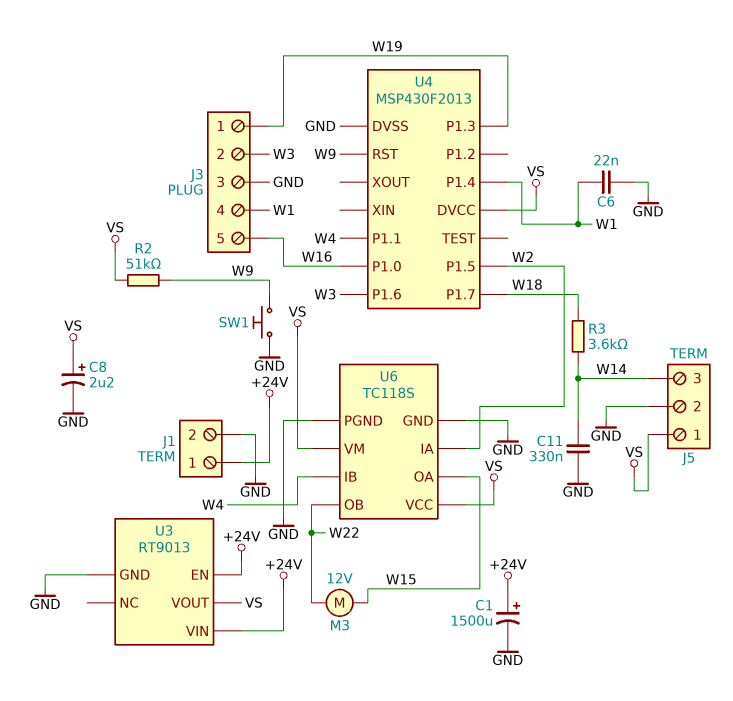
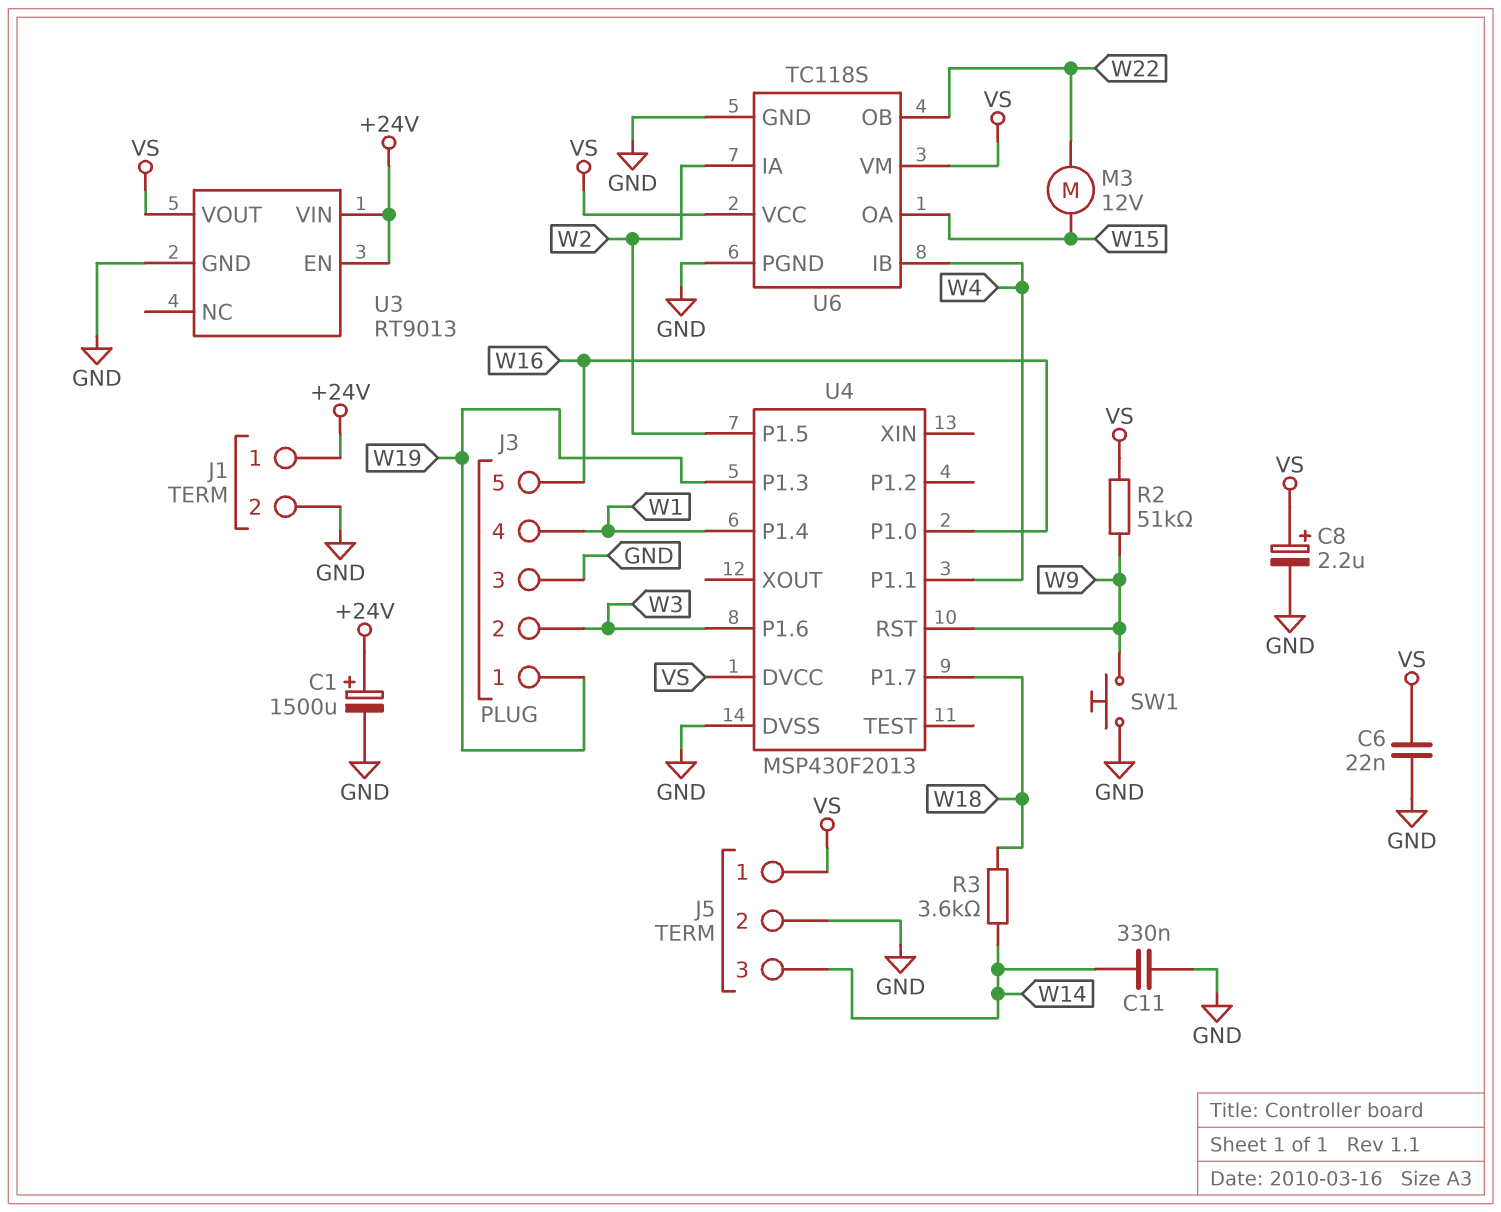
C6: 22nF (GND, W1) -> 22nF (GND, VS)

